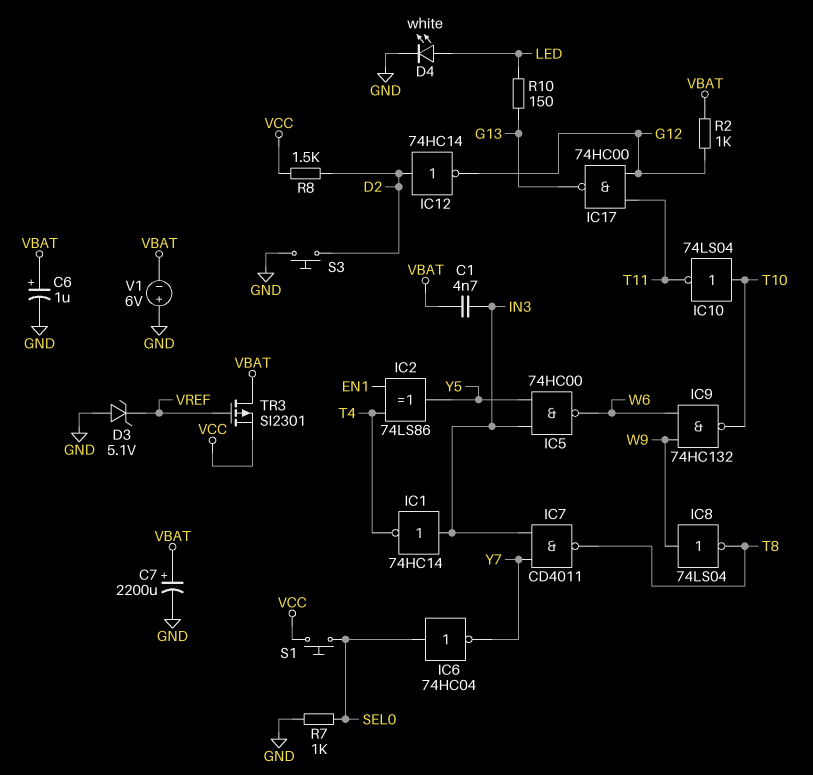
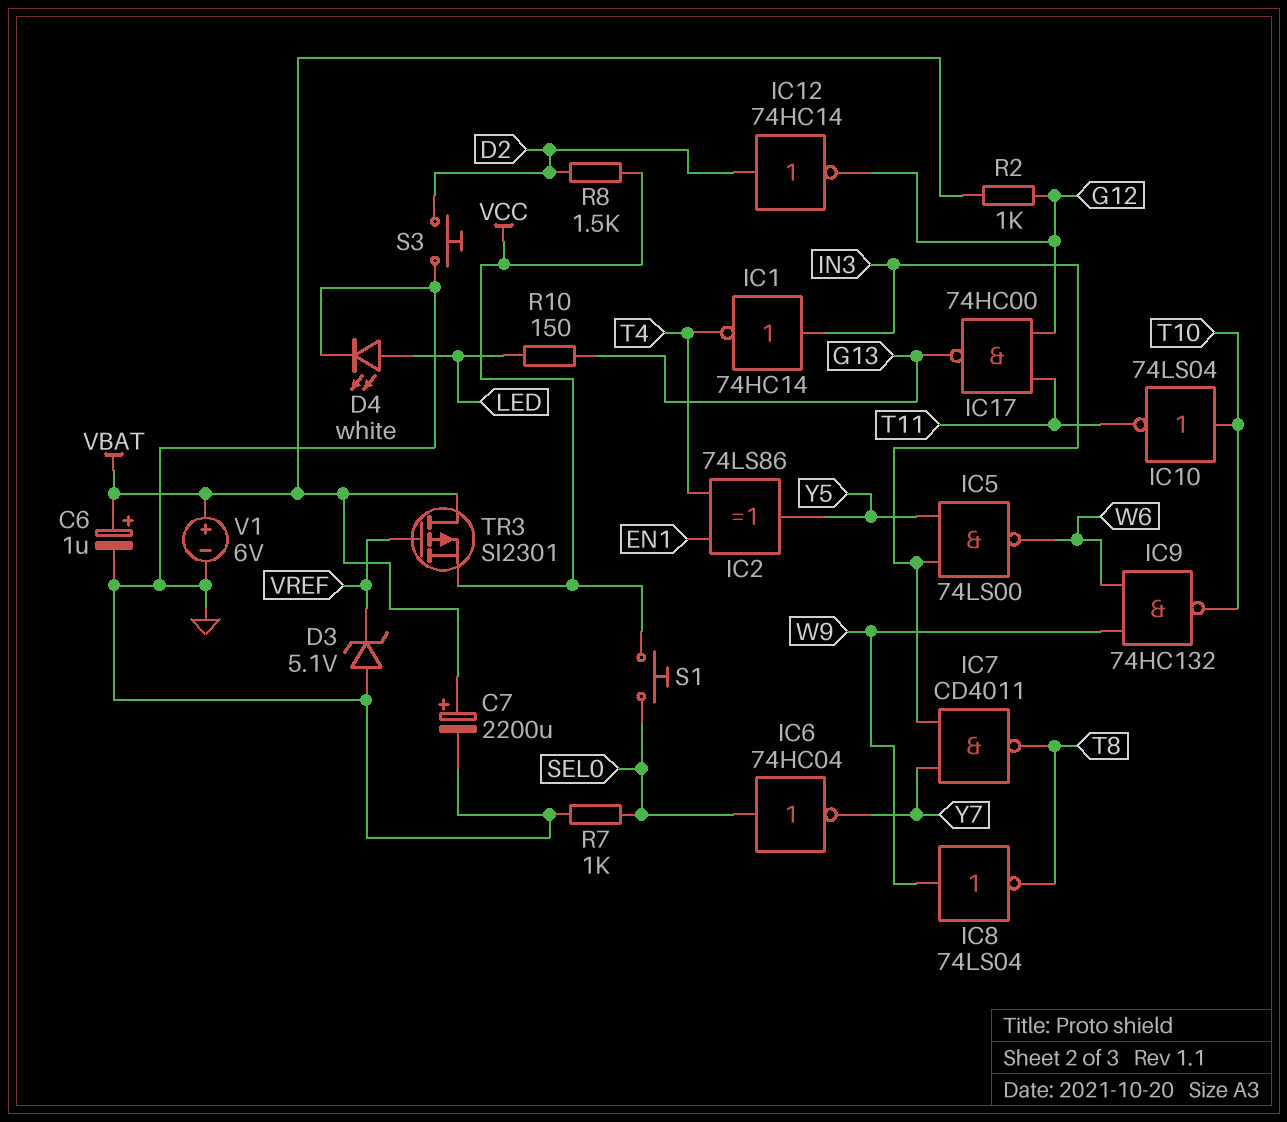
C1: 4.7nF (IN3, VBAT) -> none
IC5: NAND 74HC00 (in IN3, in Y5, out W6) -> NAND 74LS00 (in IN3, in Y5, out W6)
V1: 6V (plus GND, minus VBAT) -> 6V (plus VBAT, minus GND)

